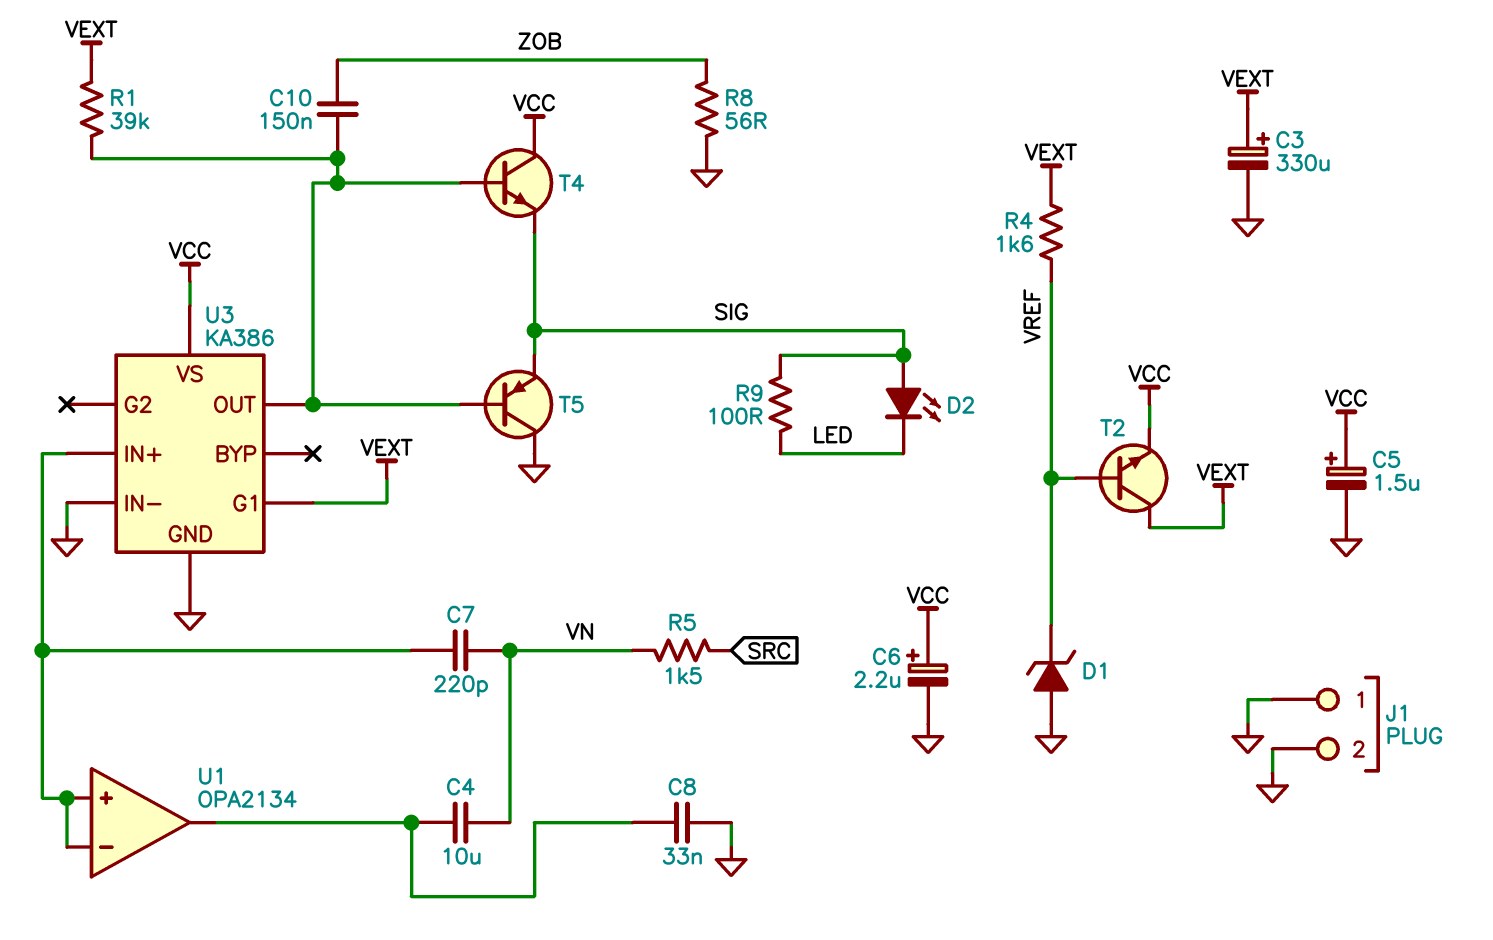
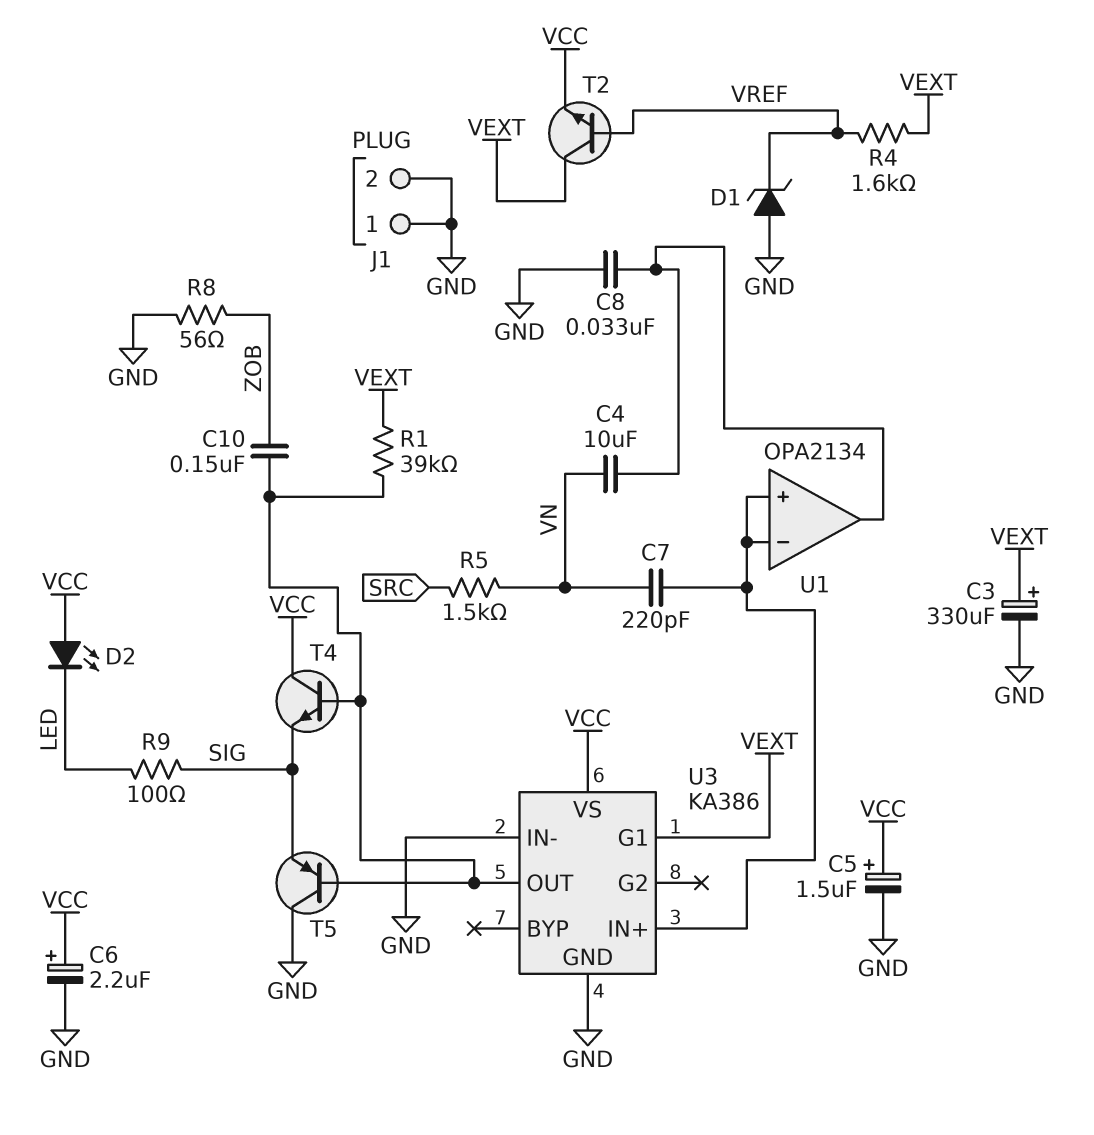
D2: LED (A SIG, K LED) -> LED (A VCC, K LED)

